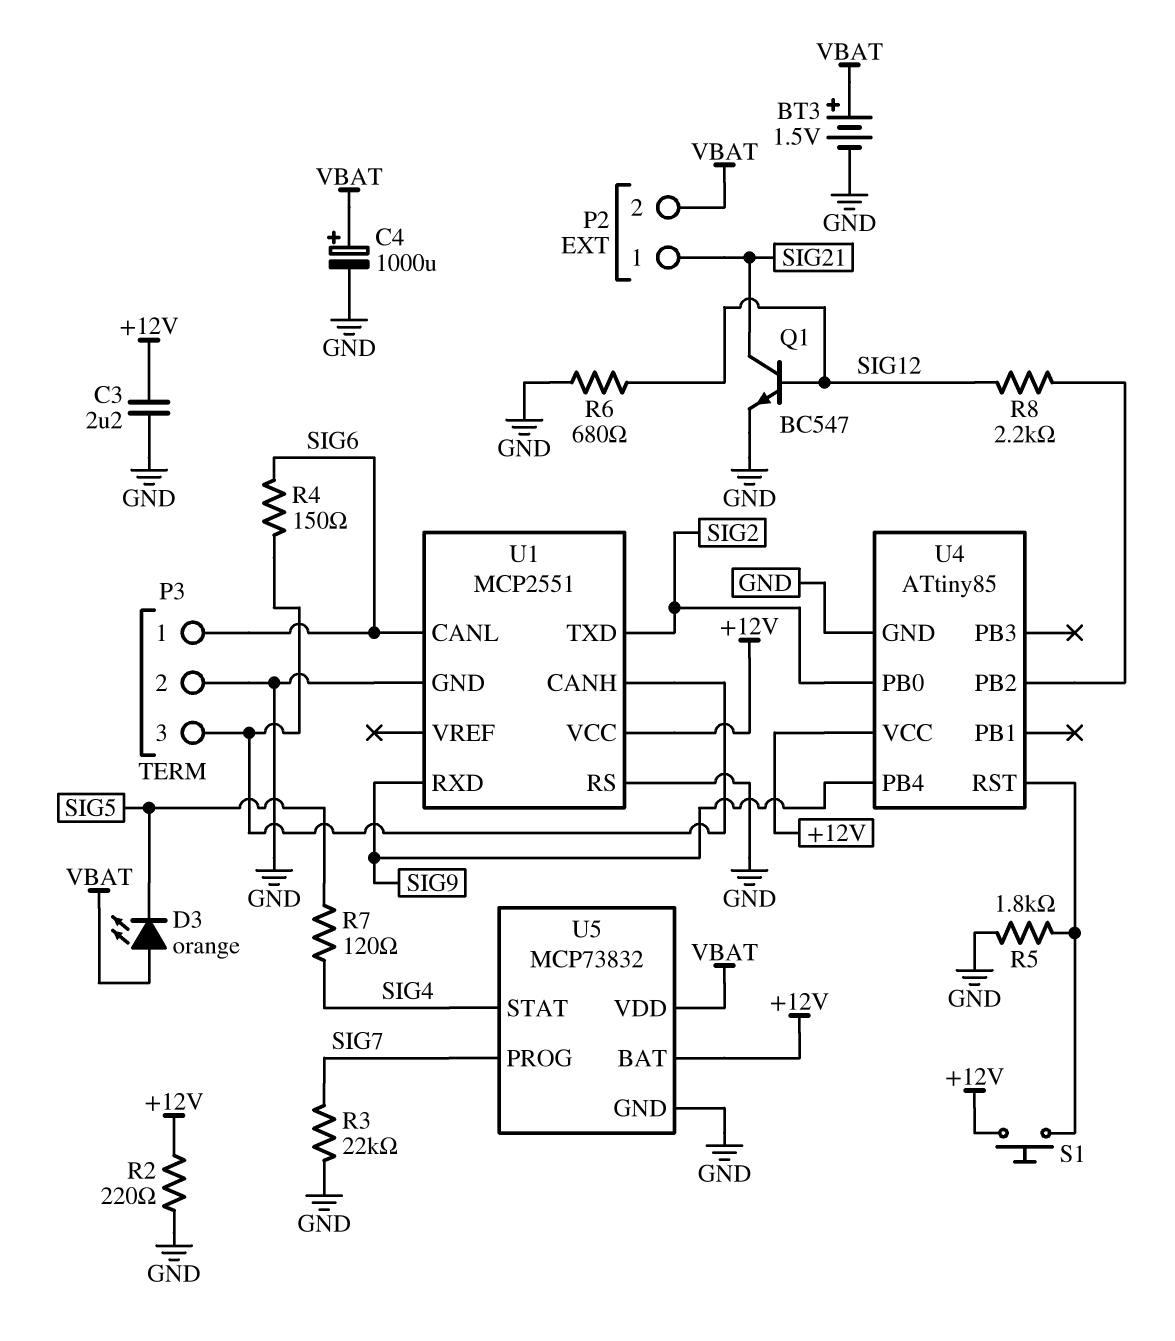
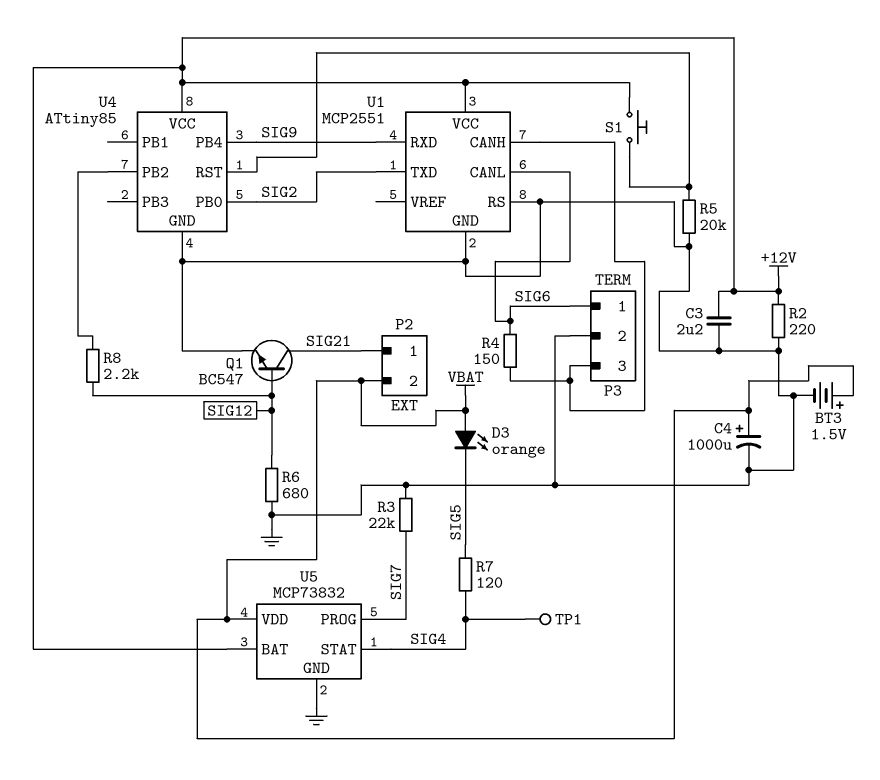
R5: 1.8k (GND, U4/RST) -> 20k (GND, U4/RST)
TP1: none -> test point (SIG4)

